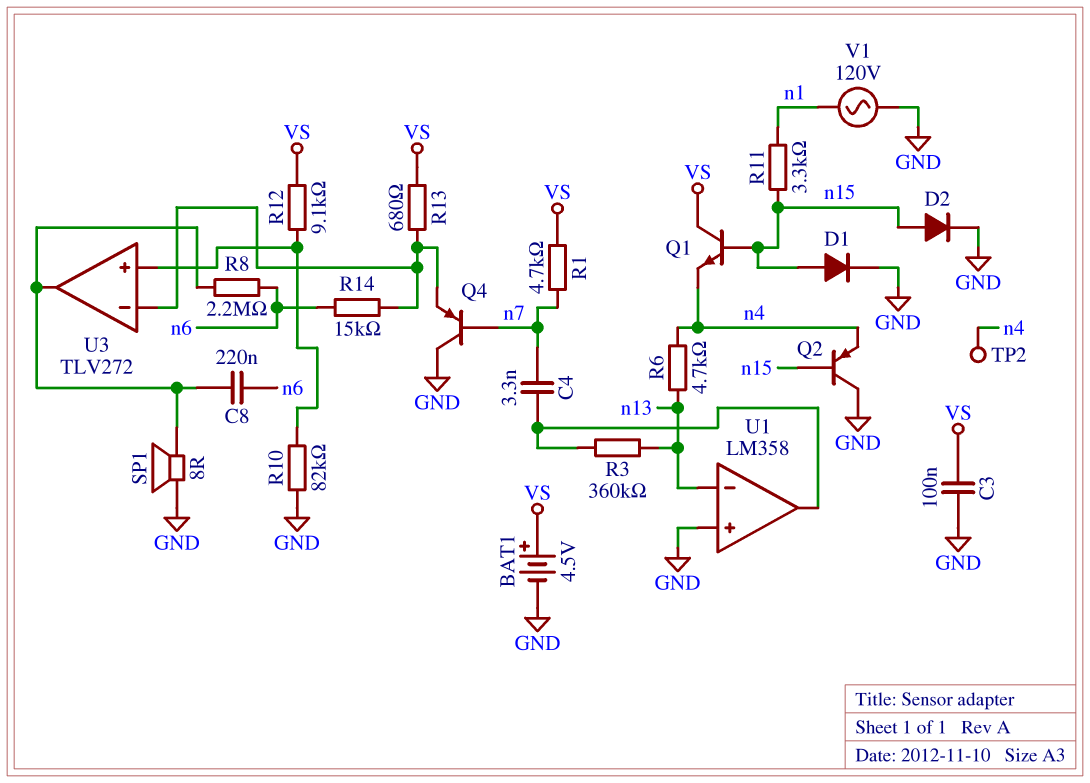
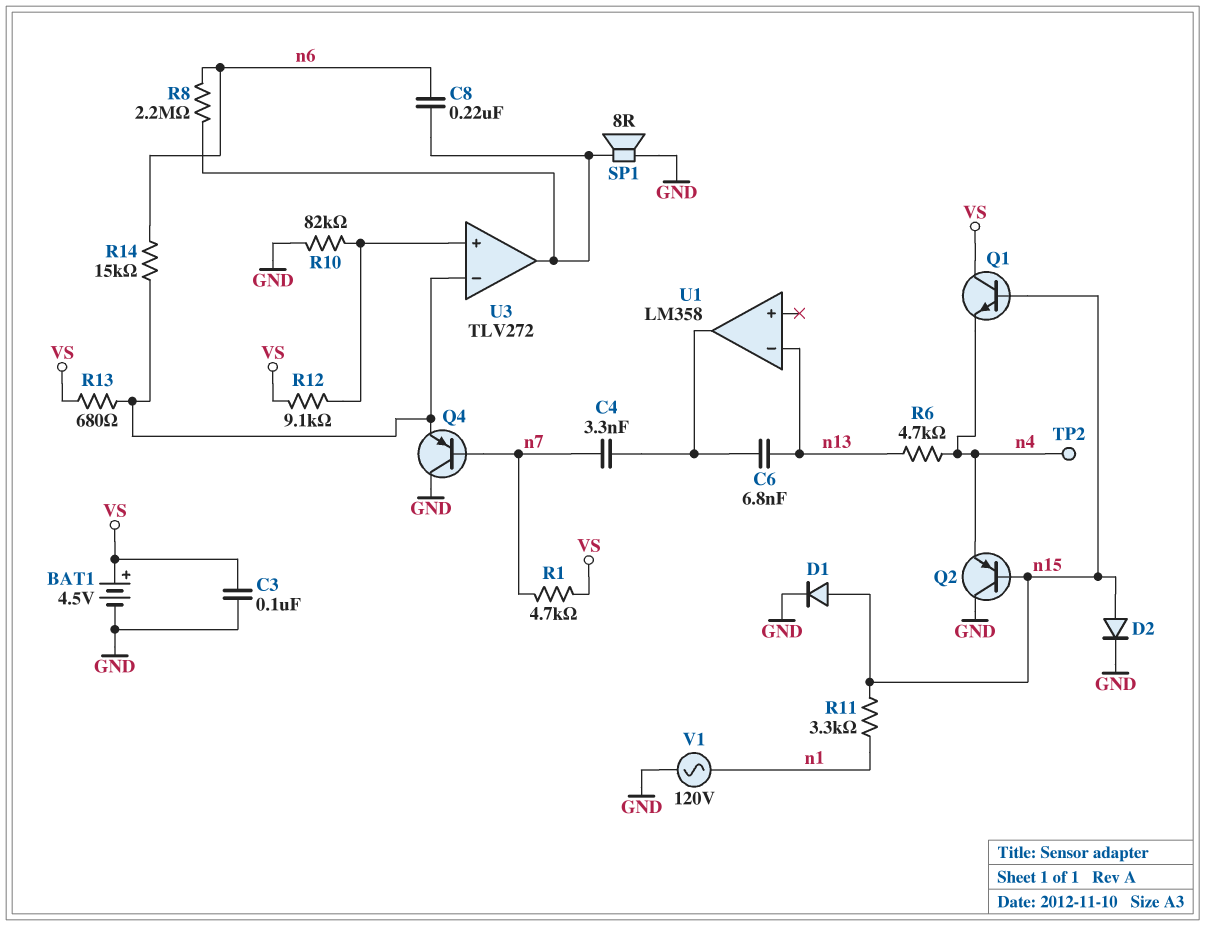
C6: none -> 6.8nF (U1/out, n13)
R3: 360k (U1/out, n13) -> none
U1 pin in+: GND -> none

